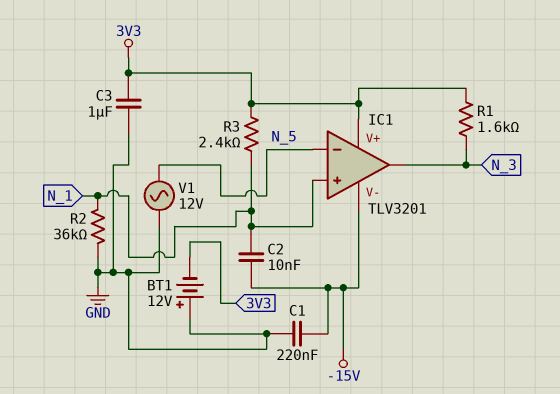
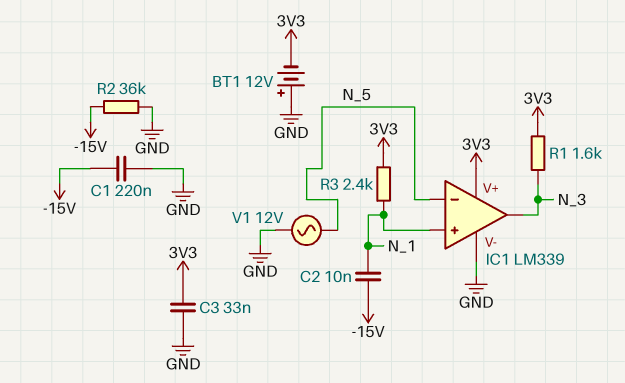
C3: 1uF (3V3, GND) -> 33nF (3V3, GND)
IC1: TLV3201 -> LM339
IC1 pin V-: -15V -> GND
R2: 36k (GND, N_1) -> 36k (-15V, GND)

